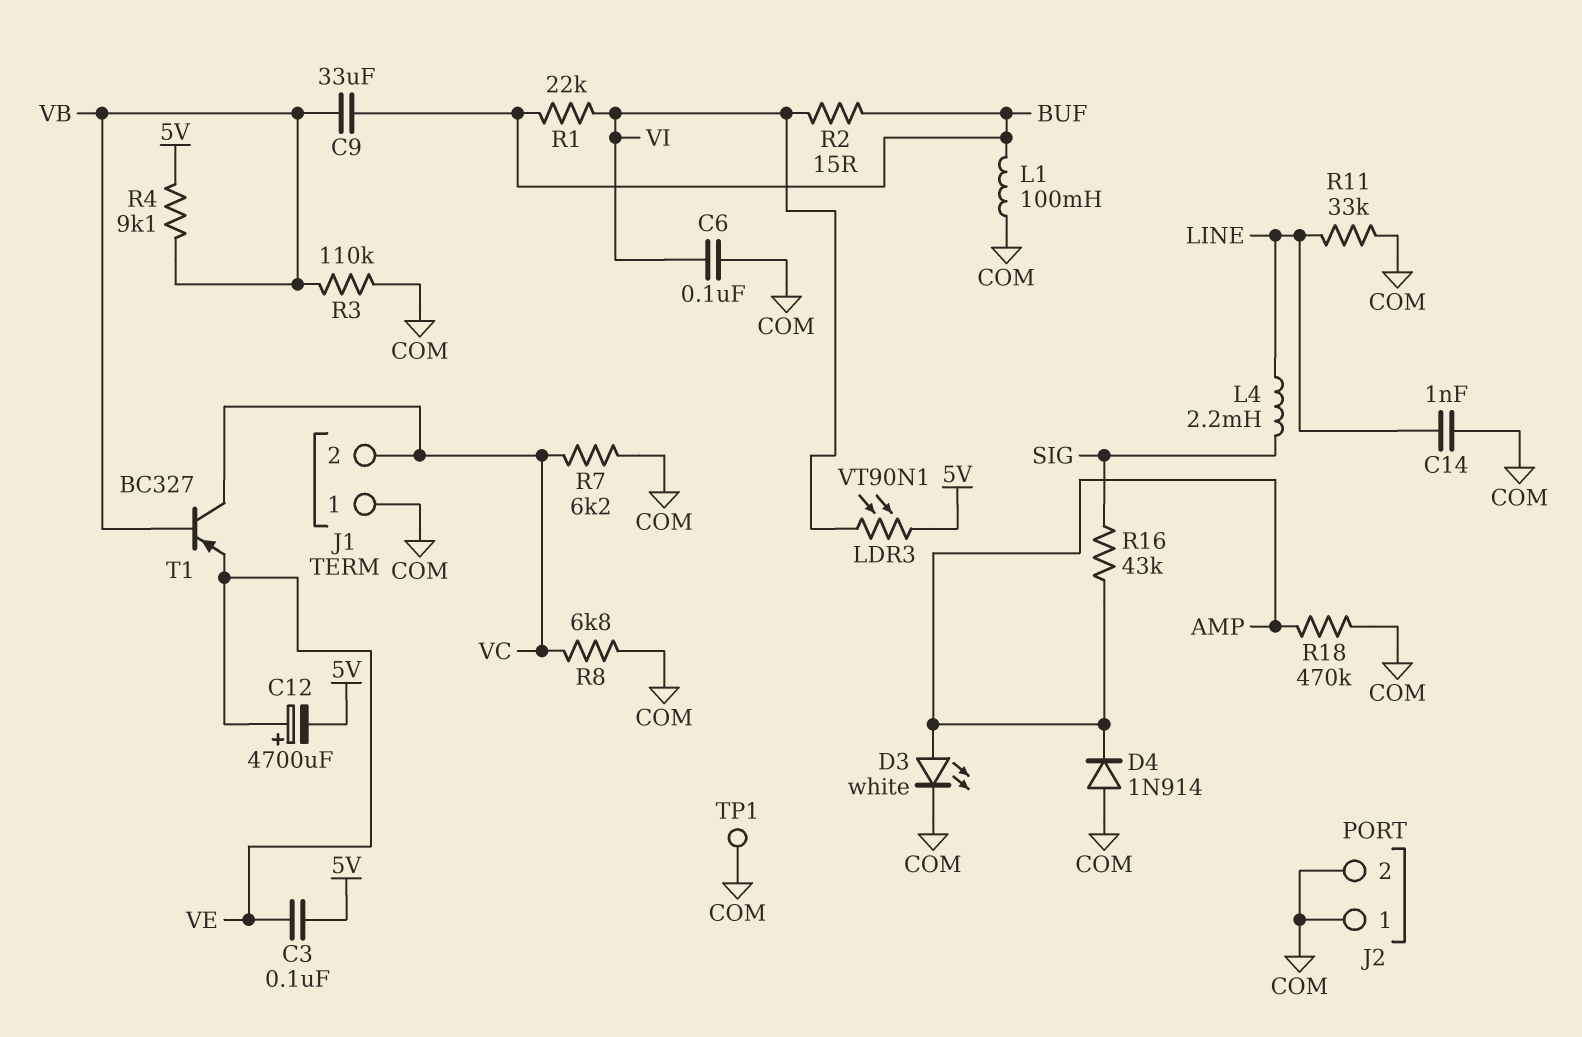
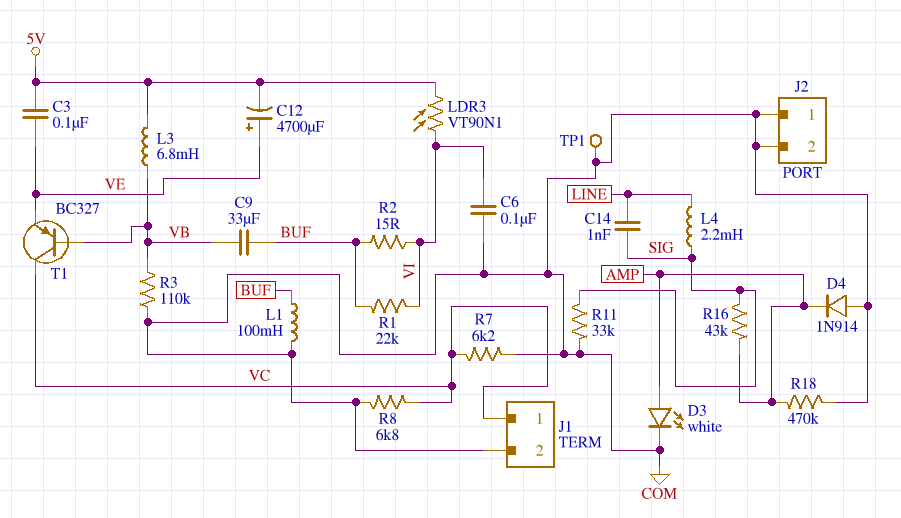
C14: 1nF (COM, LINE) -> 1nF (LINE, SIG)
J1 pin 1: COM -> VC
J1 pin 2: VC -> COM
L3: none -> 6.8mH (5V, VB)
R4: 9.1k (5V, VB) -> none
R11: 33k (COM, LINE) -> 33k (COM, SIG)

